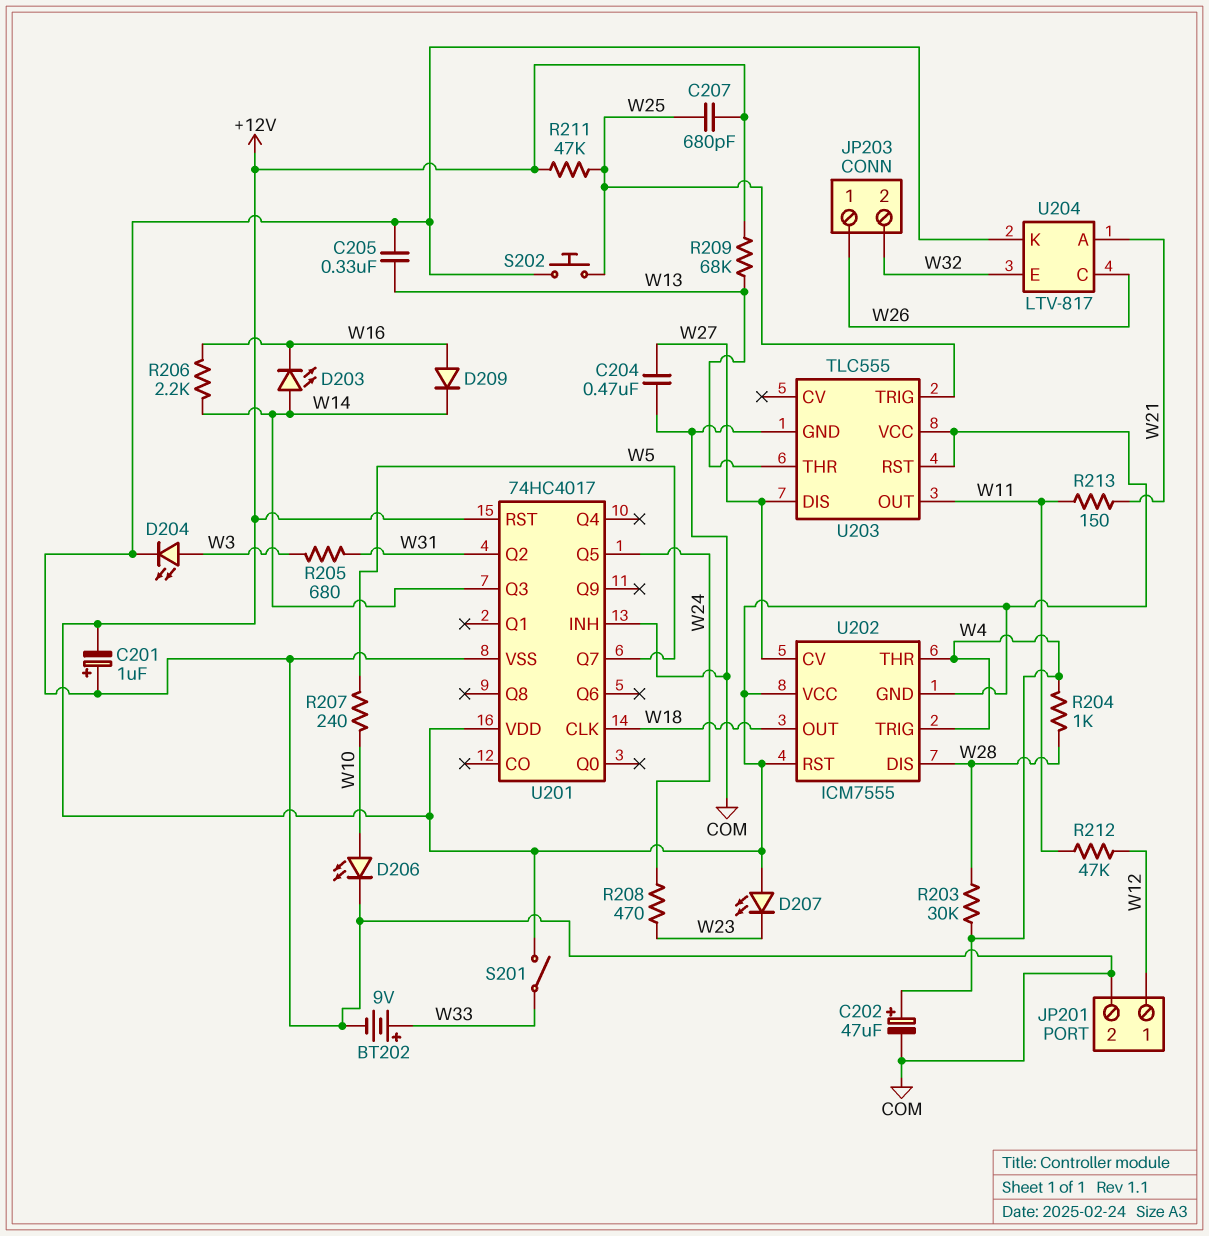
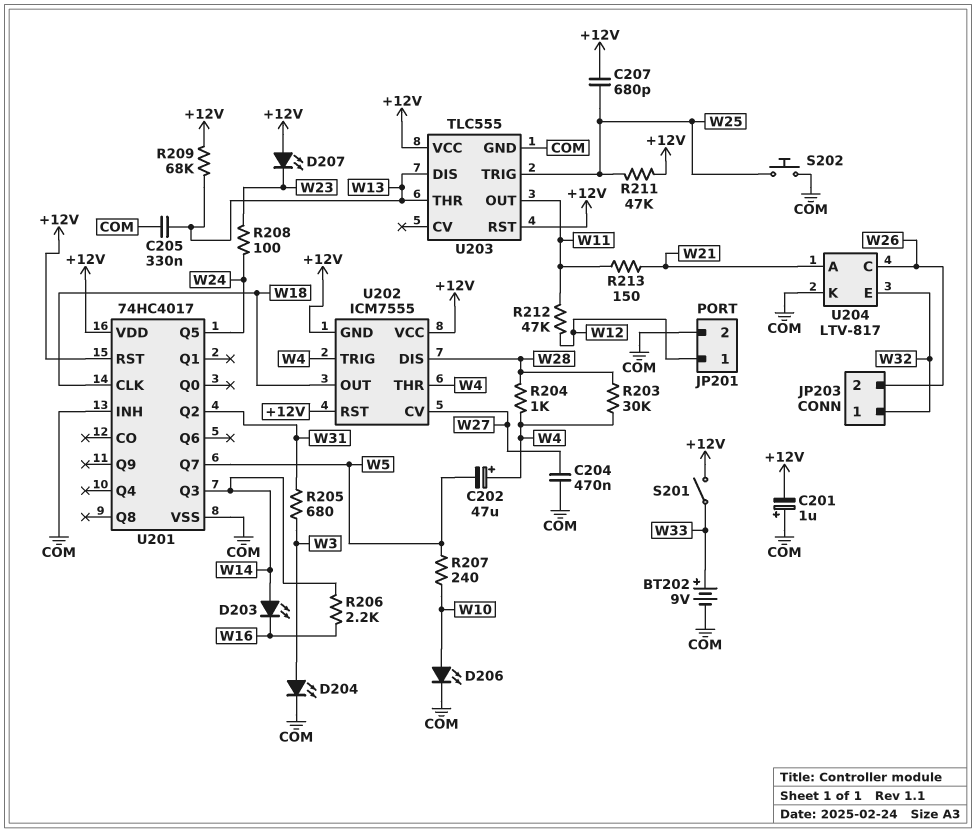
C202: 47uF (plus W4, minus COM) -> 47uF (plus W4, minus W5)
D209: diode (A W16, K W14) -> none
JP203 pin 1: W26 -> W32
JP203 pin 2: W32 -> W26
R208: 470 (W23, W24) -> 100 (W23, W24)
U203 pin DIS: W27 -> W13

